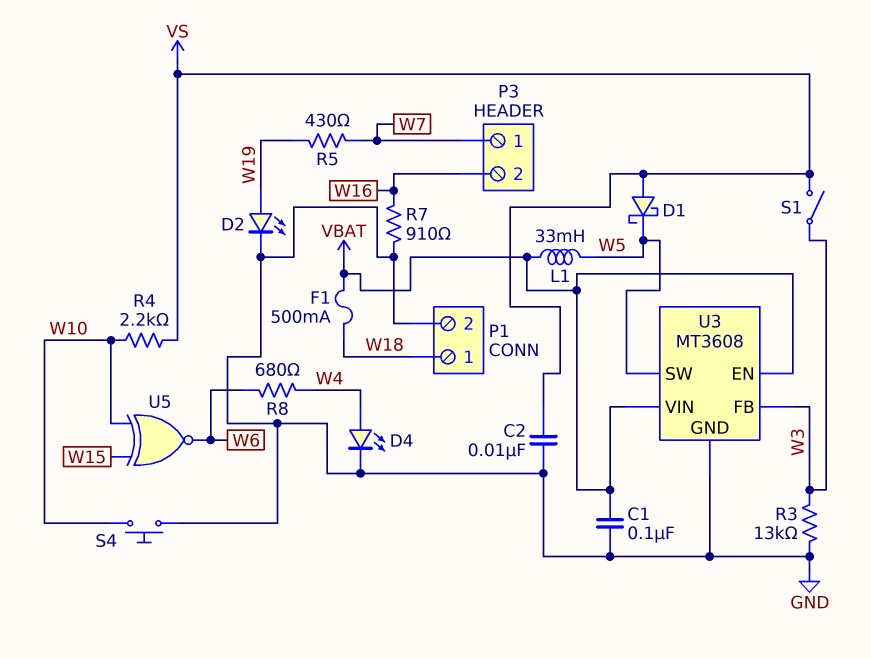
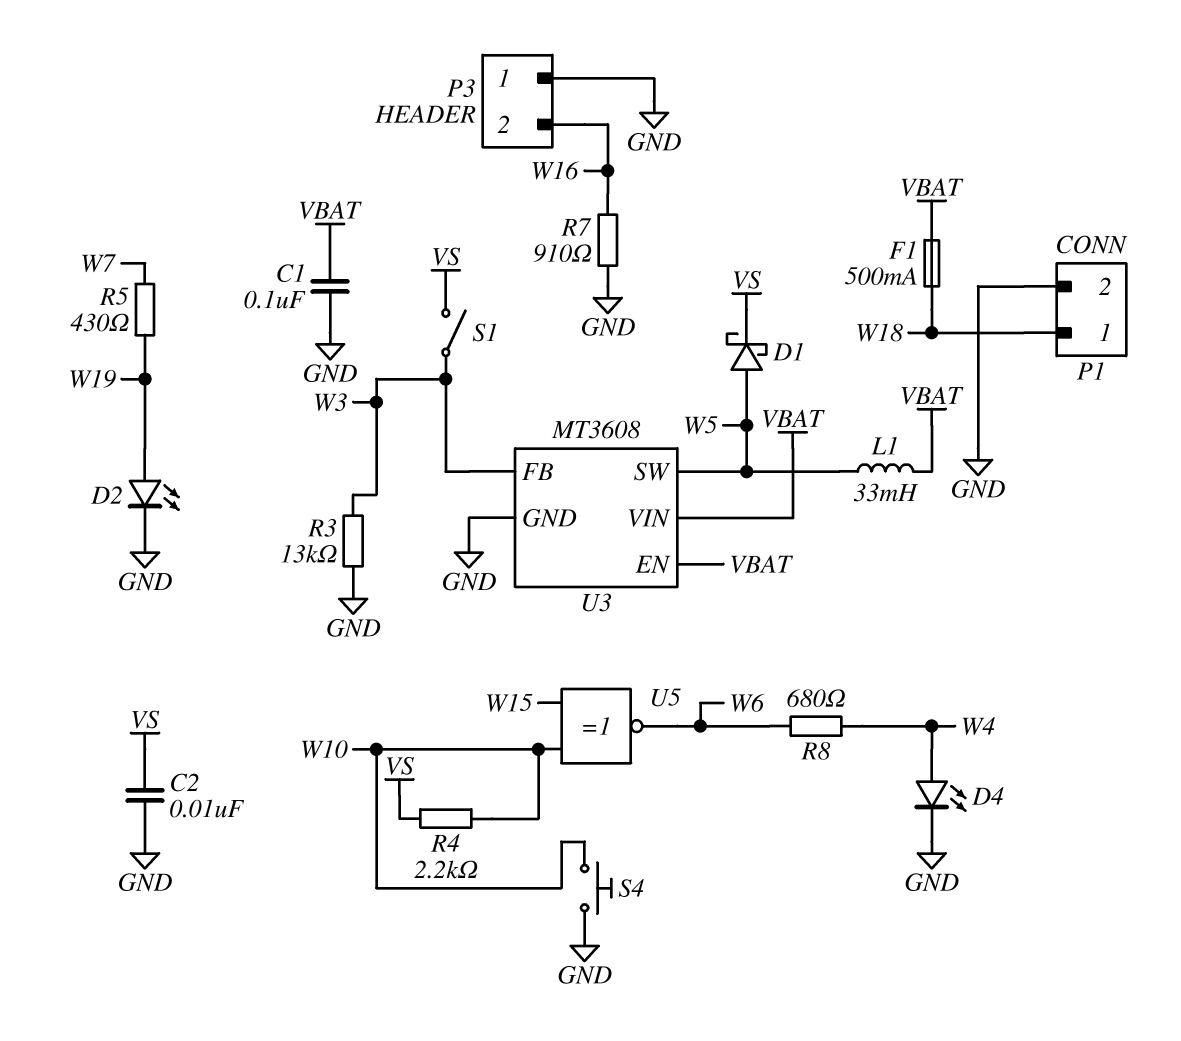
D1: schottky (A VS, K W5) -> schottky (A W5, K VS)
P3 pin 1: W7 -> GND

